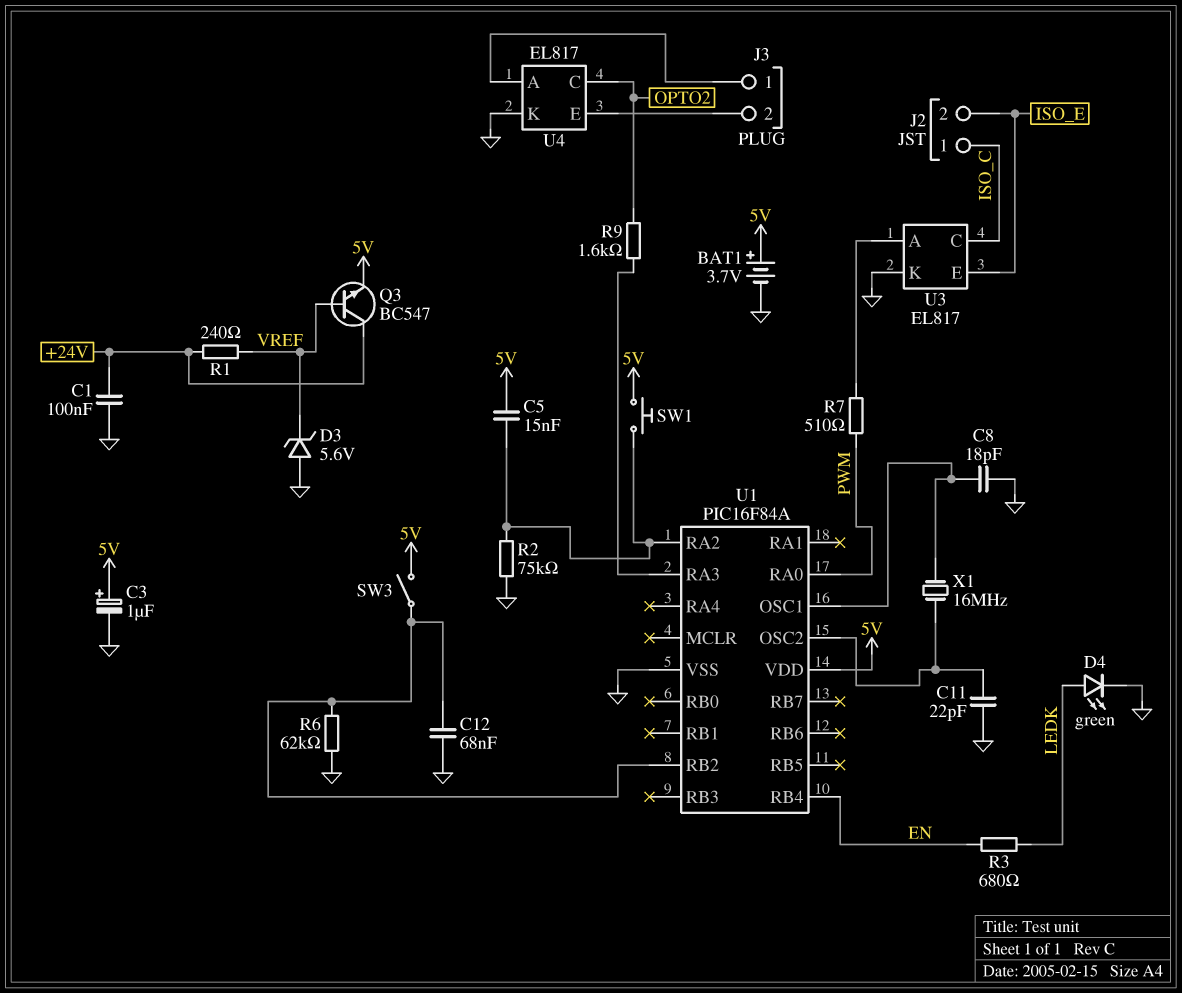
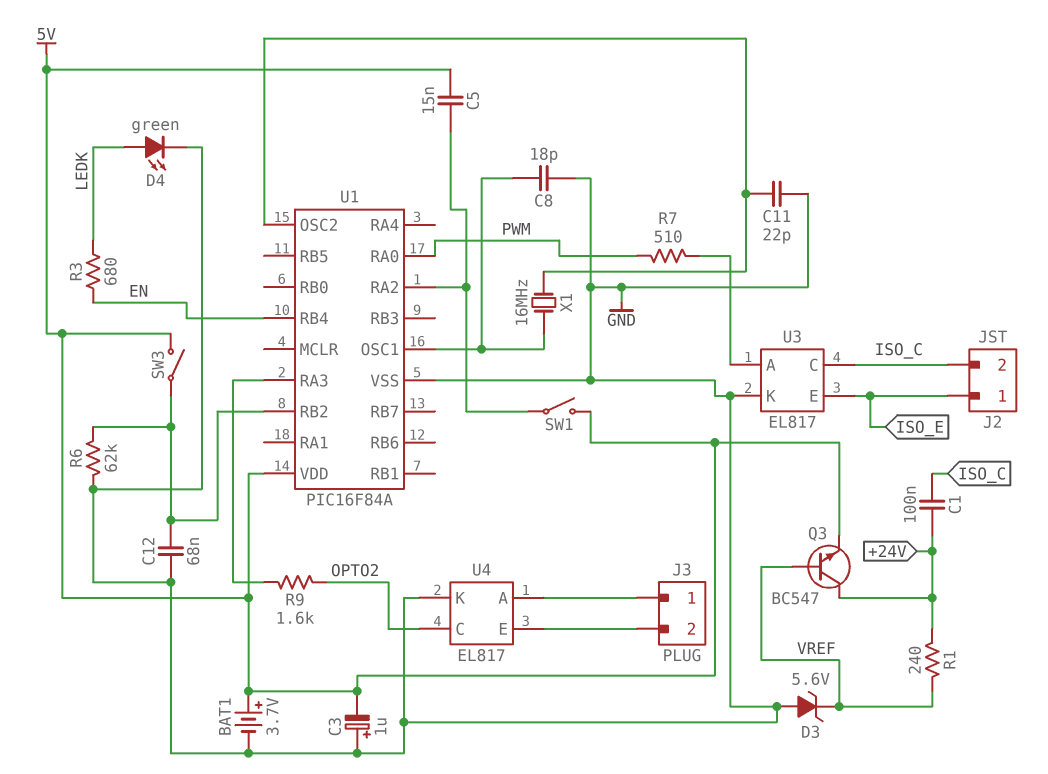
C1: 100nF (+24V, GND) -> 100nF (+24V, ISO_C)
C3: 1uF (plus 5V, minus GND) -> 1uF (plus GND, minus 5V)
J2 pin 1: ISO_C -> ISO_E
J2 pin 2: ISO_E -> ISO_C
R2: 75k (GND, U1/RA2) -> none
SW1: button (5V, U1/RA2) -> switch (5V, U1/RA2)

